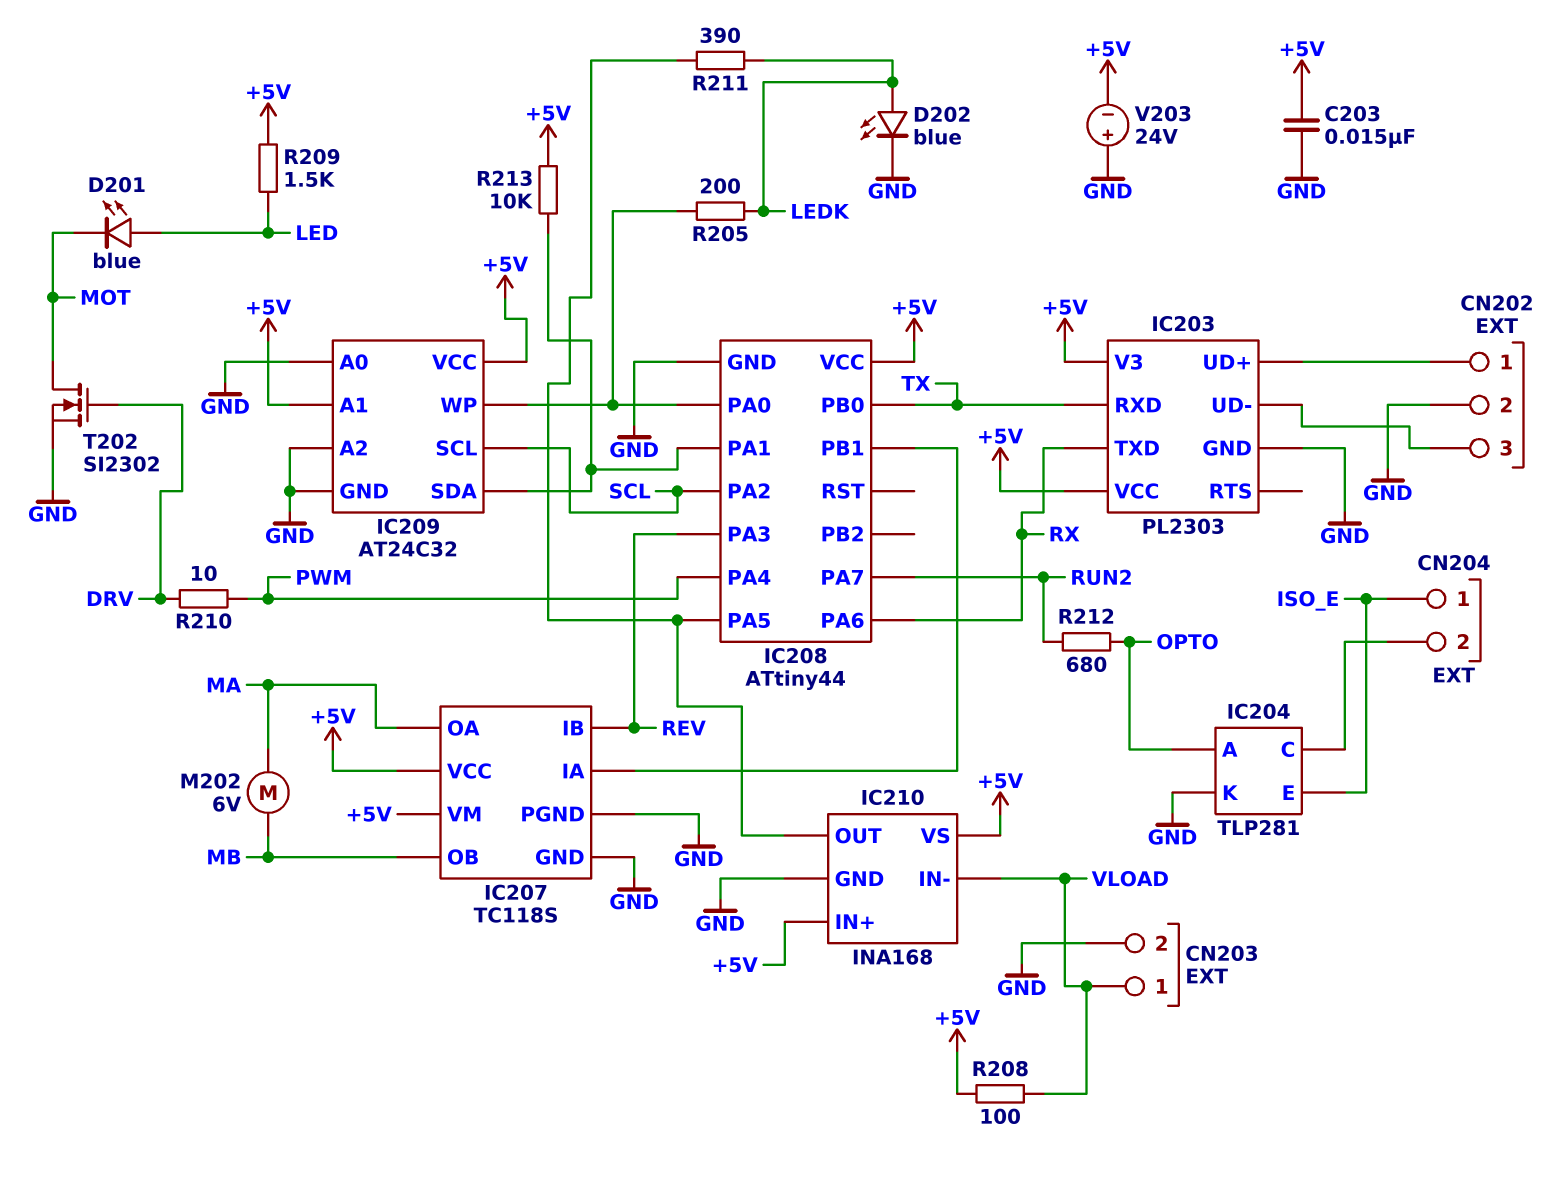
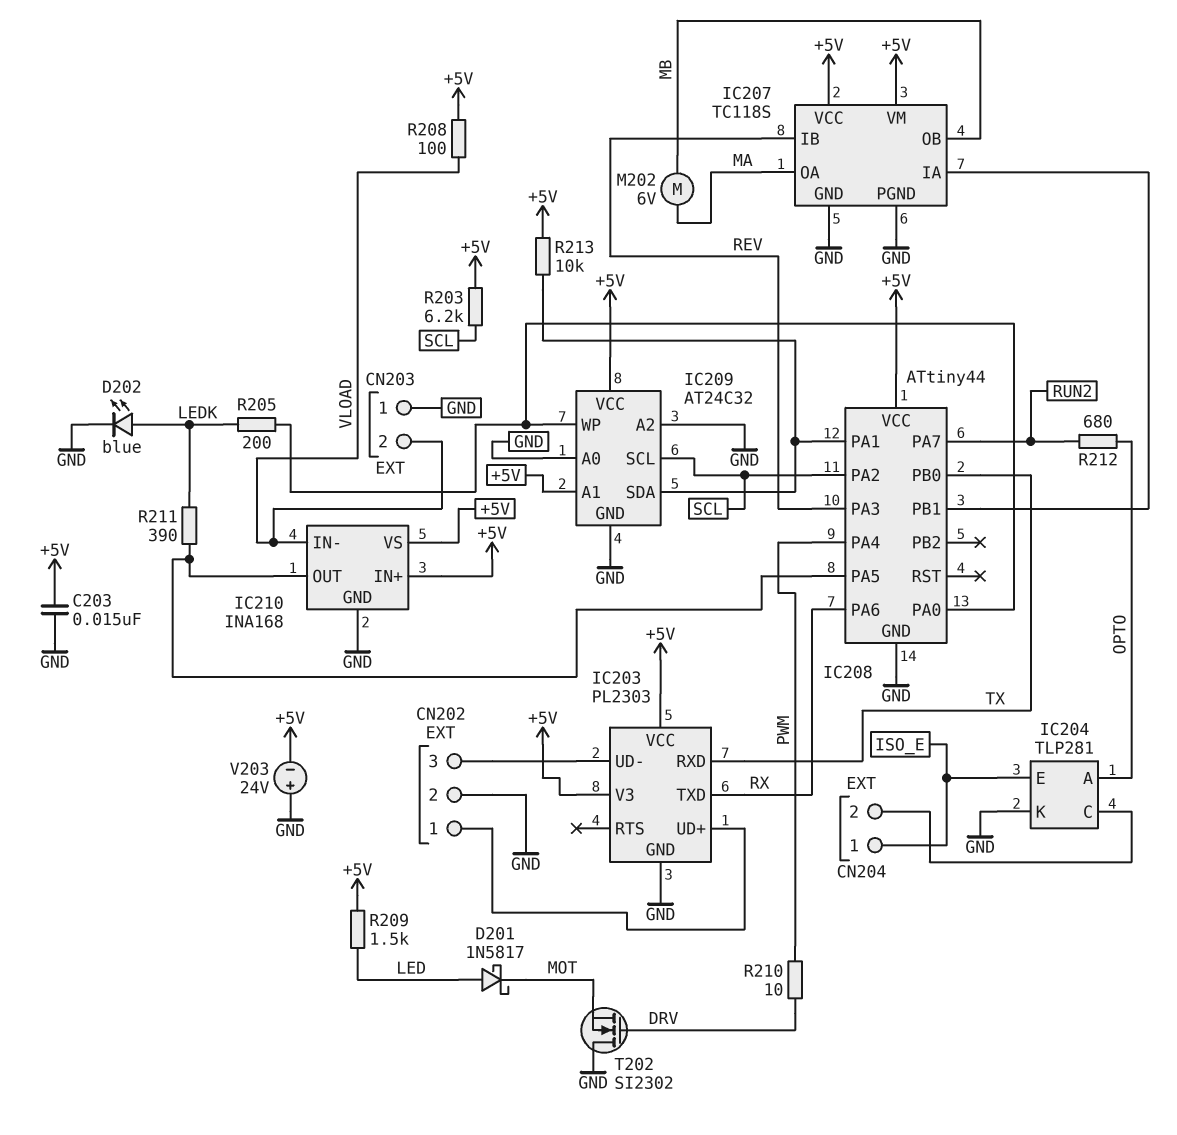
CN203 pin 1: VLOAD -> GND
CN203 pin 2: GND -> VLOAD
D201: LED blue (A LED, K MOT) -> schottky 1N5817 (A LED, K MOT)
R203: none -> 6.2k (+5V, SCL)
T202: NMOS SI2302 (G DRV, D MOT, S GND) -> NMOS SI2302 (G DRV, D GND, S MOT)

